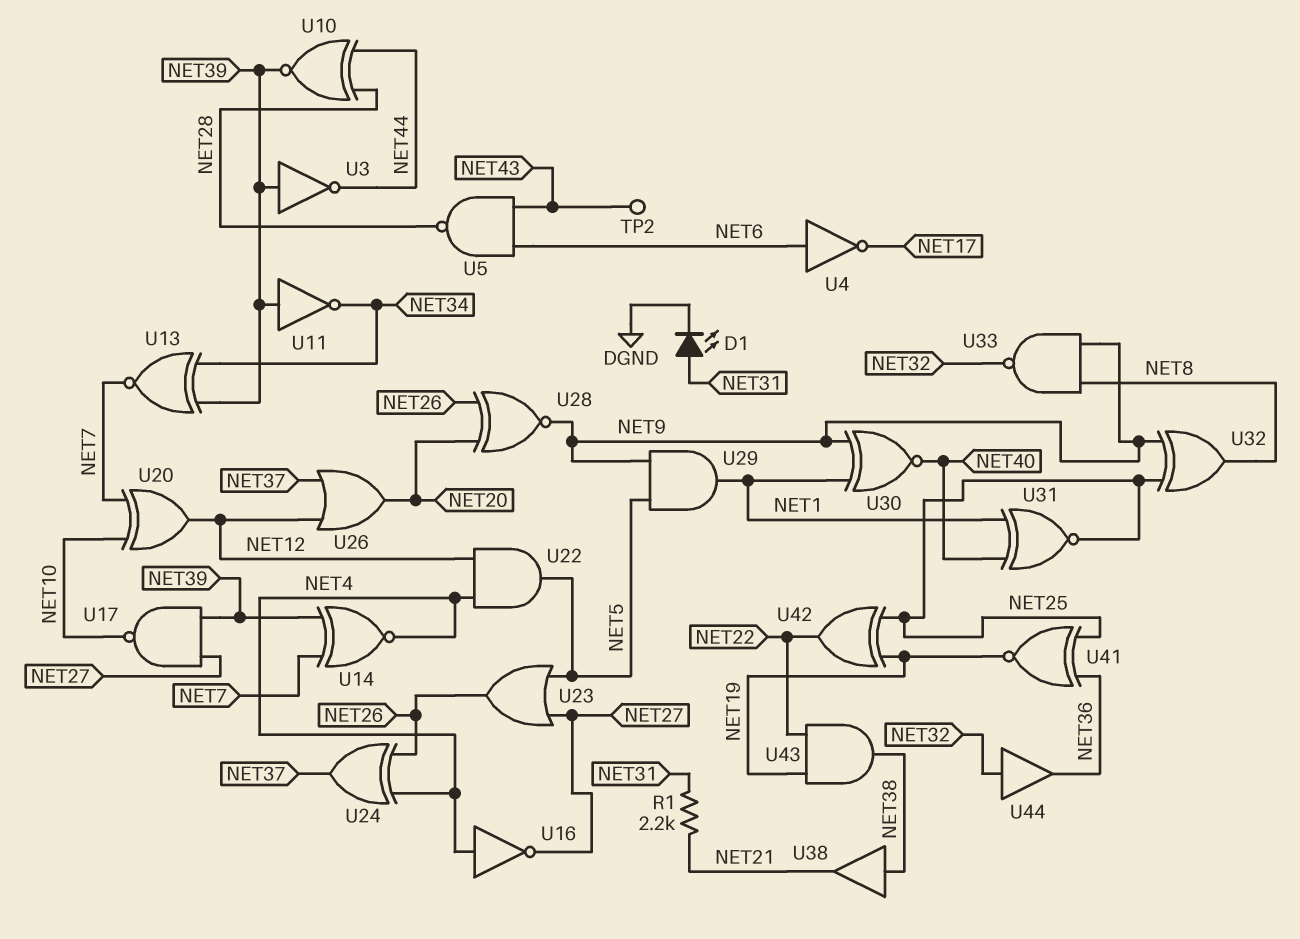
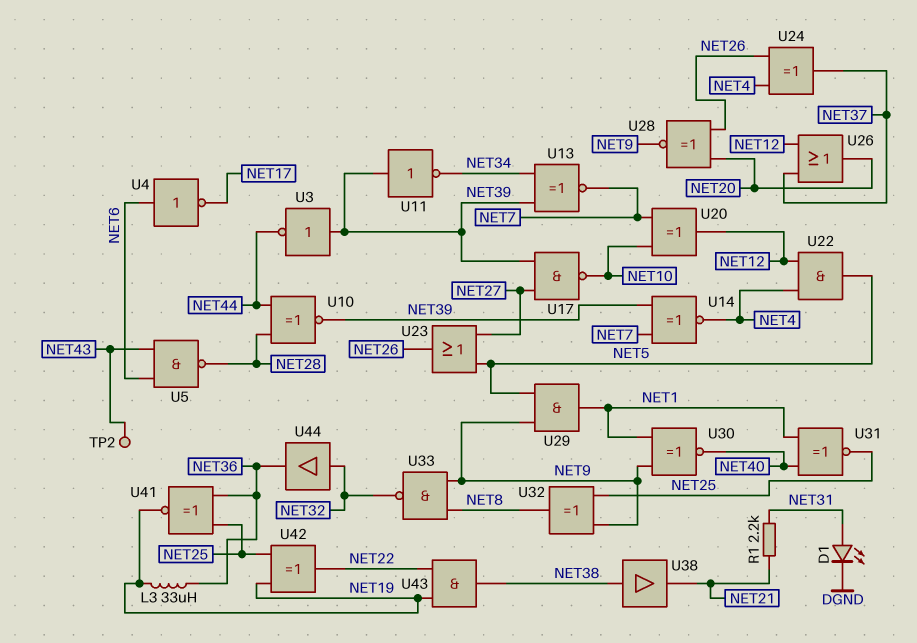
L3: none -> 33uH (NET19, NET36)
U16: NOT (in NET4, out NET27) -> none

